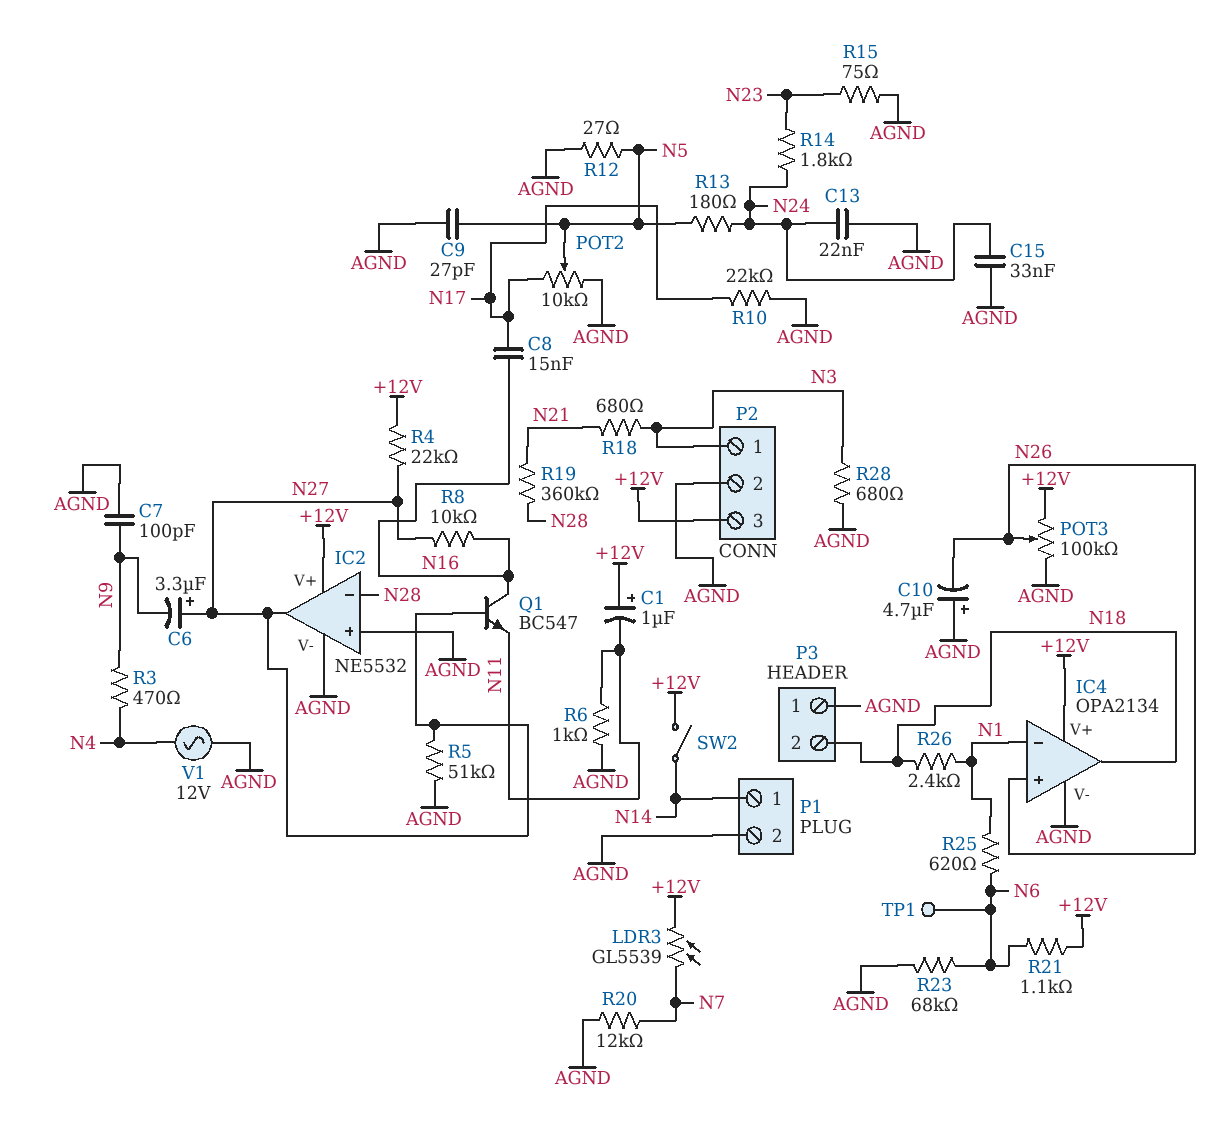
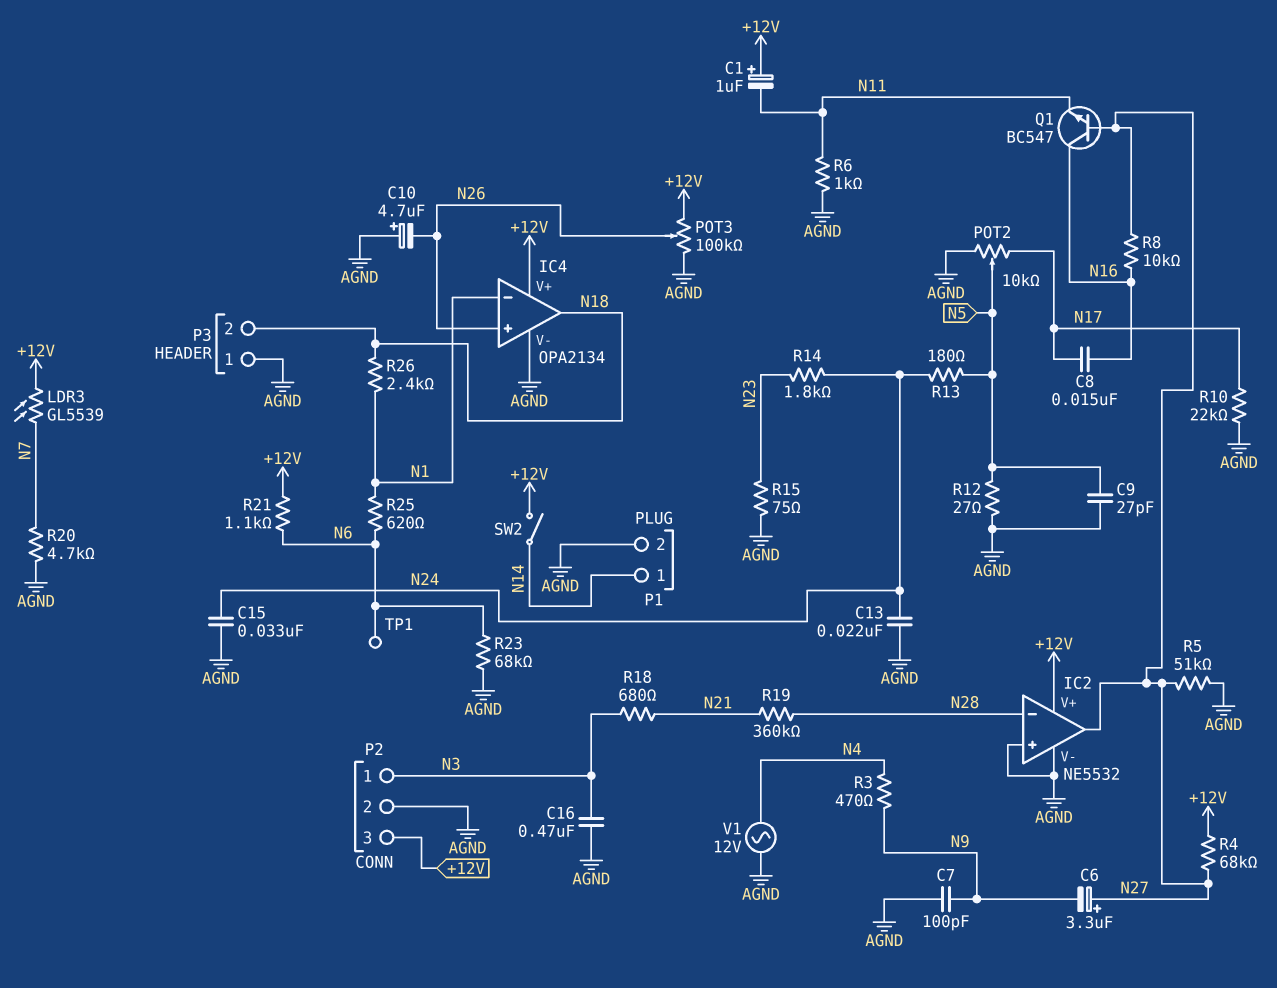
C16: none -> 470nF (AGND, N3)
R4: 22k (+12V, N27) -> 68k (+12V, N27)
R20: 12k (AGND, N7) -> 4.7k (AGND, N7)
R28: 680 (AGND, N3) -> none

